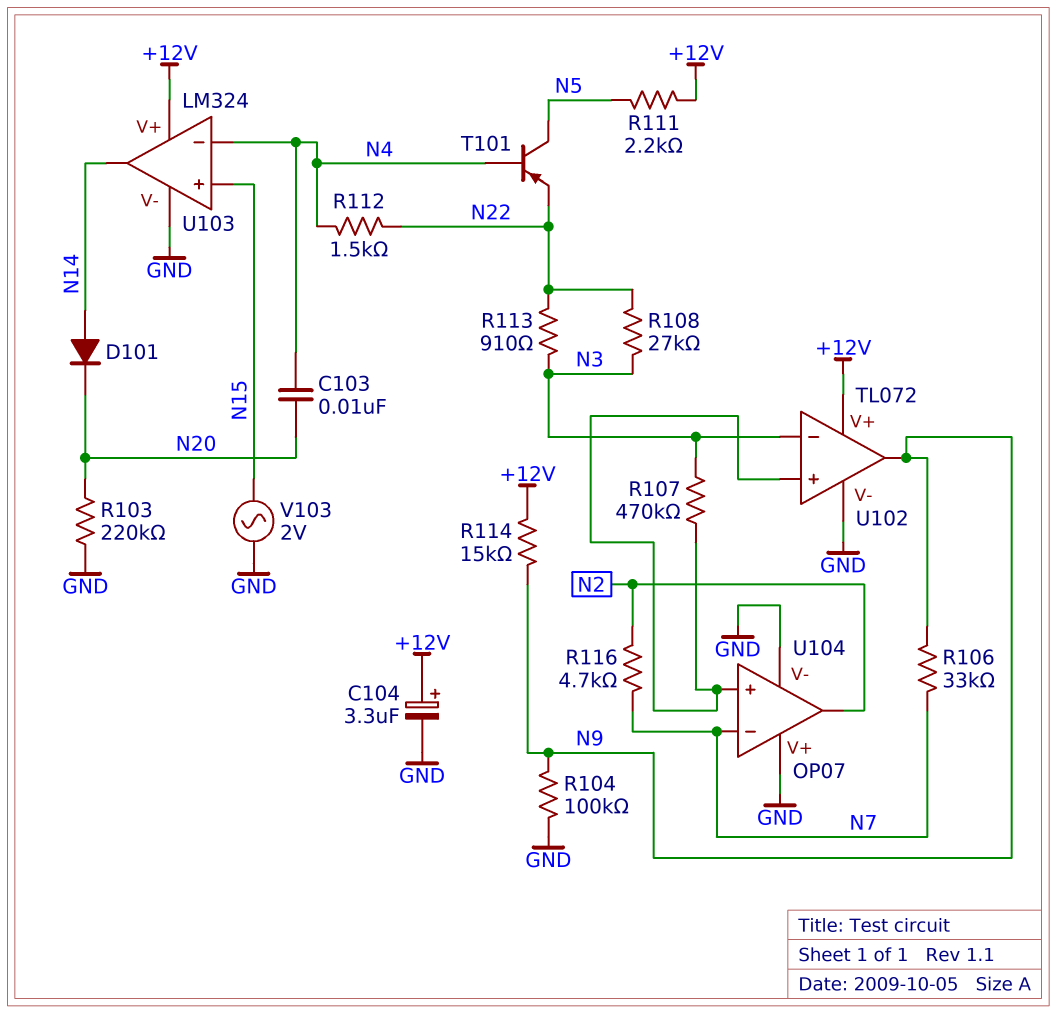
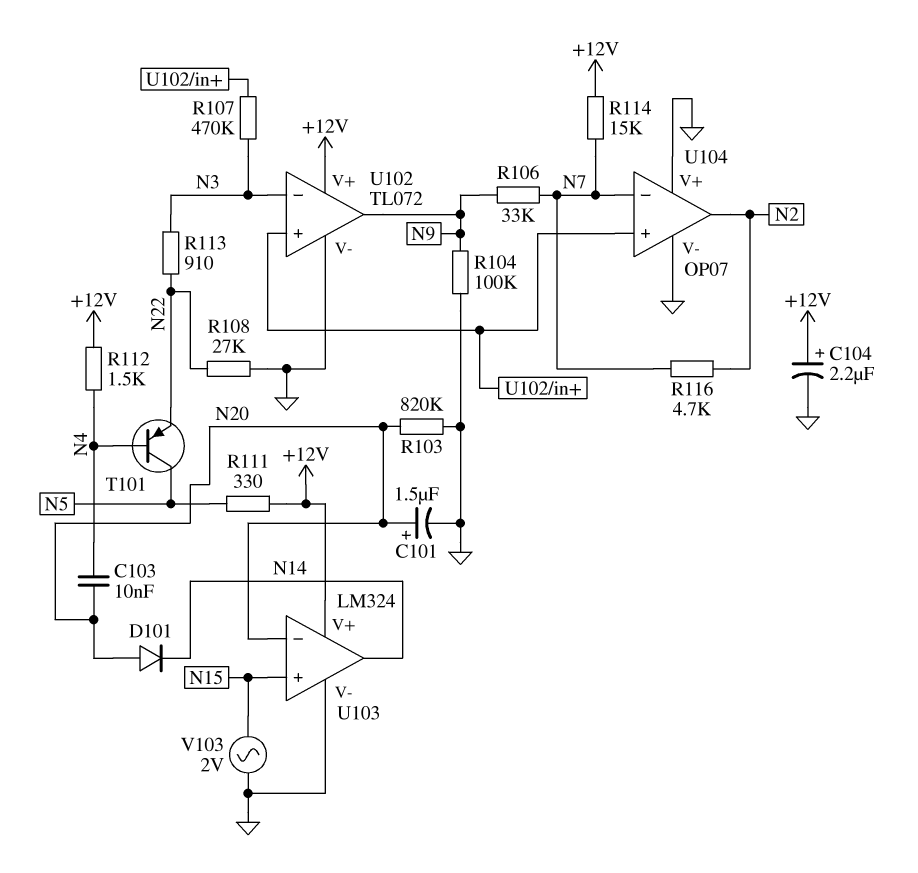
C101: none -> 1.5uF (plus N20, minus GND)
C104: 3.3uF (plus +12V, minus GND) -> 2.2uF (plus +12V, minus GND)
D101: diode (A N14, K N20) -> diode (A N20, K N14)
R103: 220k (GND, N20) -> 820k (GND, N20)
R108: 27k (N3, N22) -> 27k (GND, N22)
R111: 2.2k (+12V, N5) -> 330 (+12V, N5)
R112: 1.5k (N4, N22) -> 1.5k (+12V, N4)
R114: 15k (+12V, N9) -> 15k (+12V, N7)
U103 pin in-: N4 -> N20

